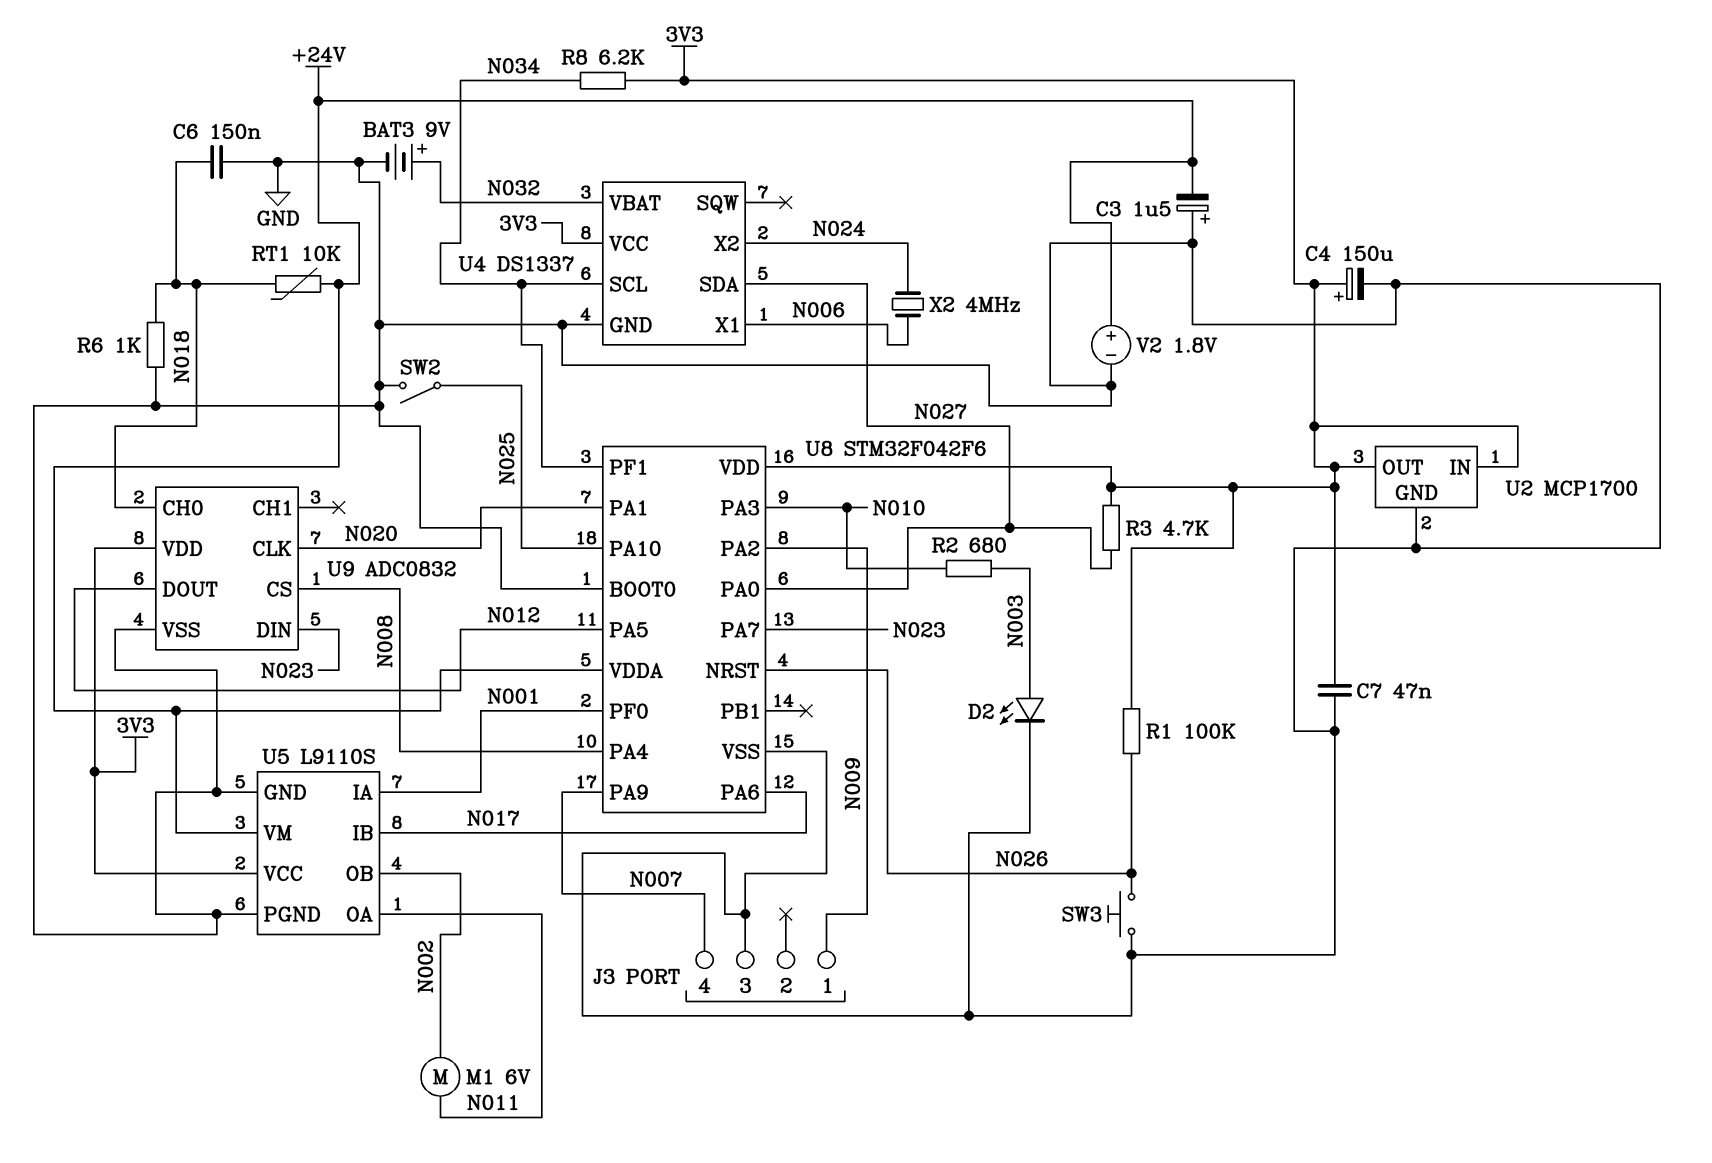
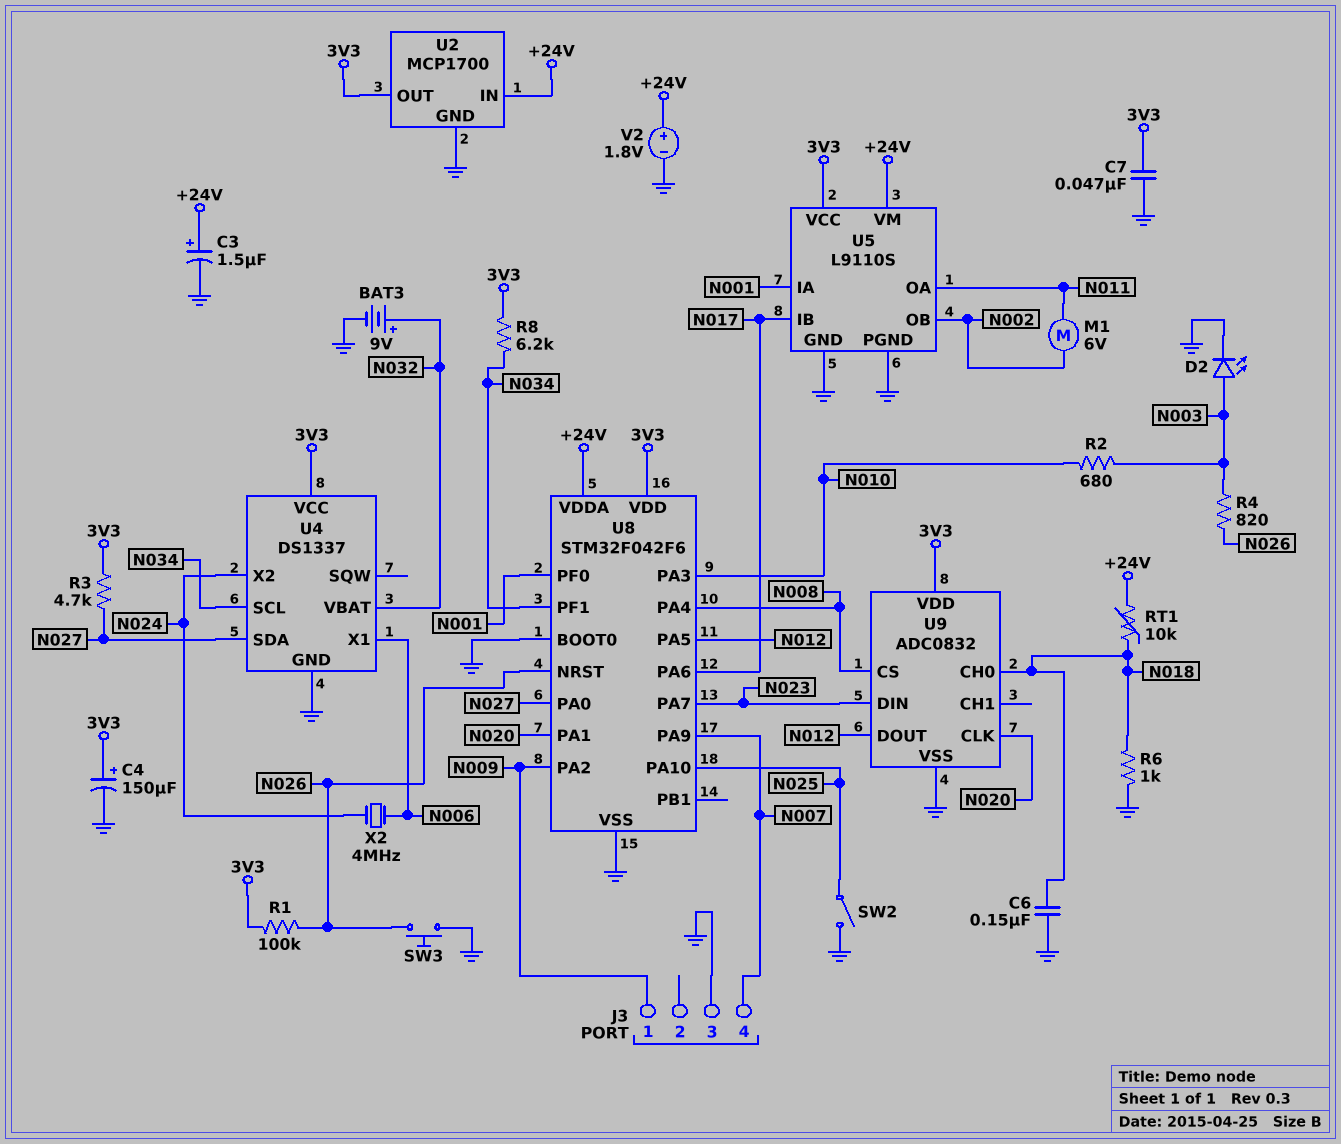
C3: 1.5uF (plus GND, minus +24V) -> 1.5uF (plus +24V, minus GND)
R4: none -> 820 (N003, N026)
U2 pin IN: 3V3 -> +24V

